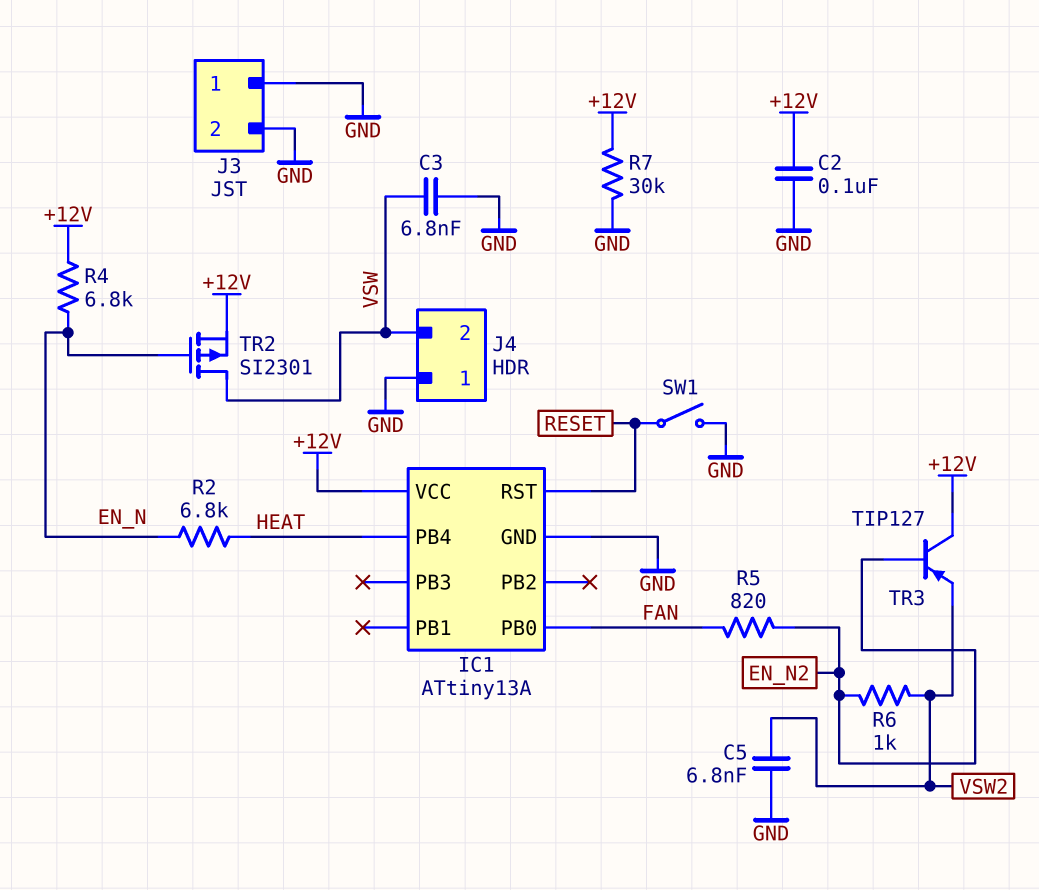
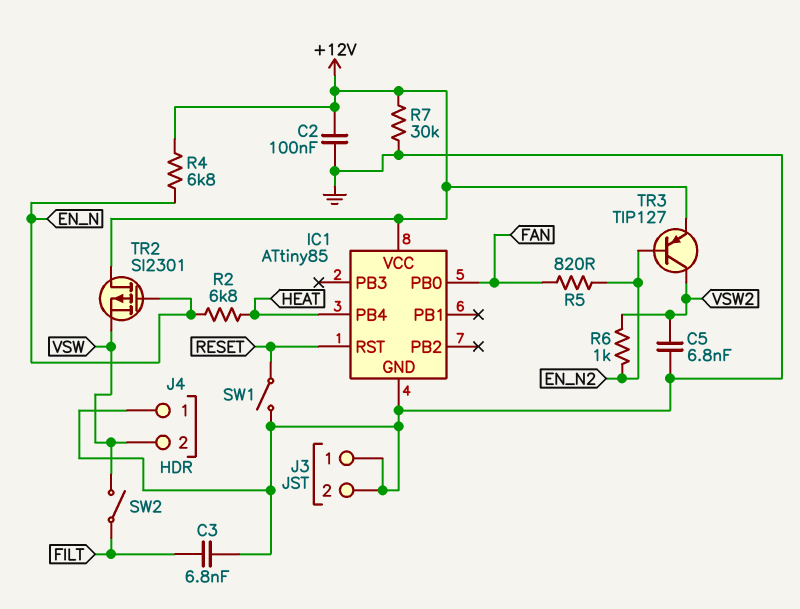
C3: 6.8nF (GND, VSW) -> 6.8nF (FILT, GND)
IC1: ATtiny13A -> ATtiny85
SW2: none -> switch (FILT, VSW)
TR2: PMOS SI2301 (G EN_N, D VSW, S +12V) -> PMOS SI2301 (G EN_N, D +12V, S VSW)
TR3: PNP TIP127 (B EN_N2, C +12V, E VSW2) -> PNP TIP127 (B EN_N2, C VSW2, E +12V)

